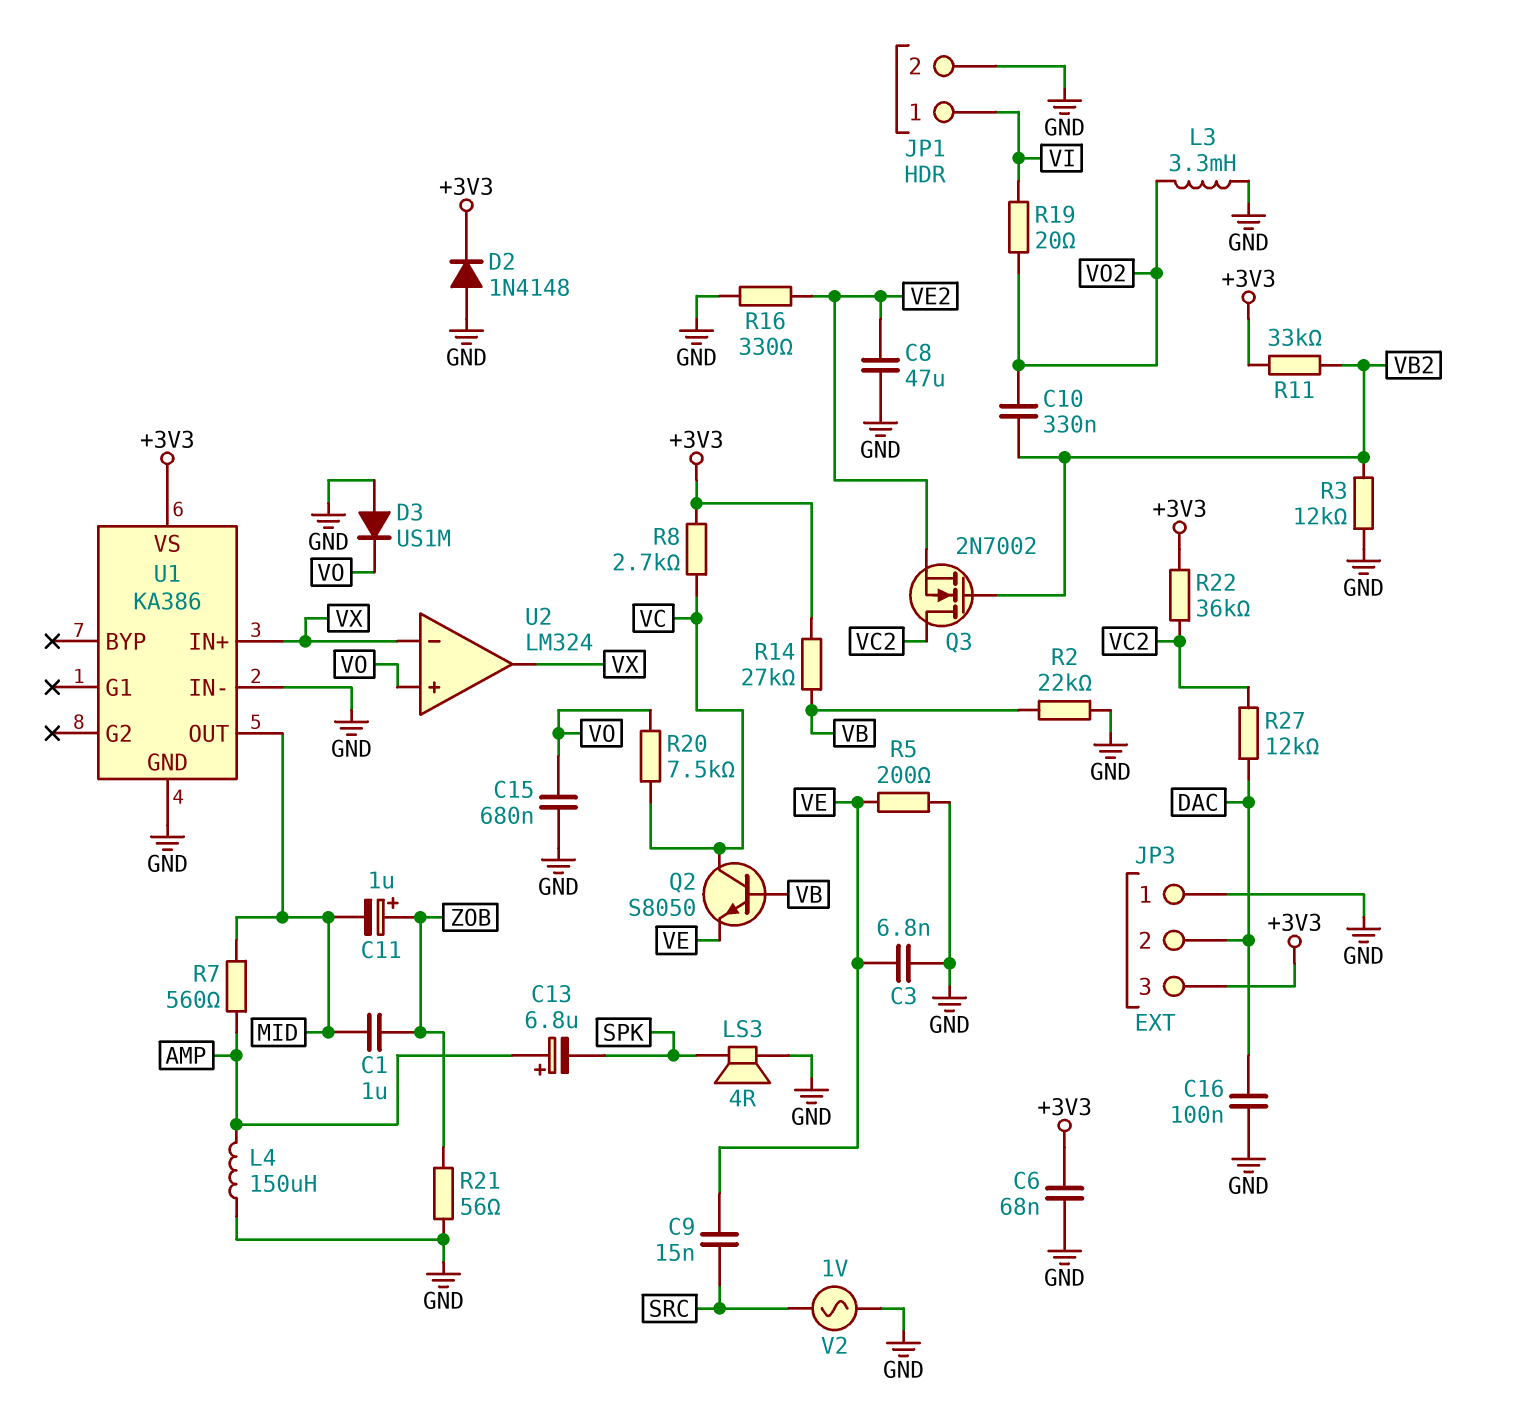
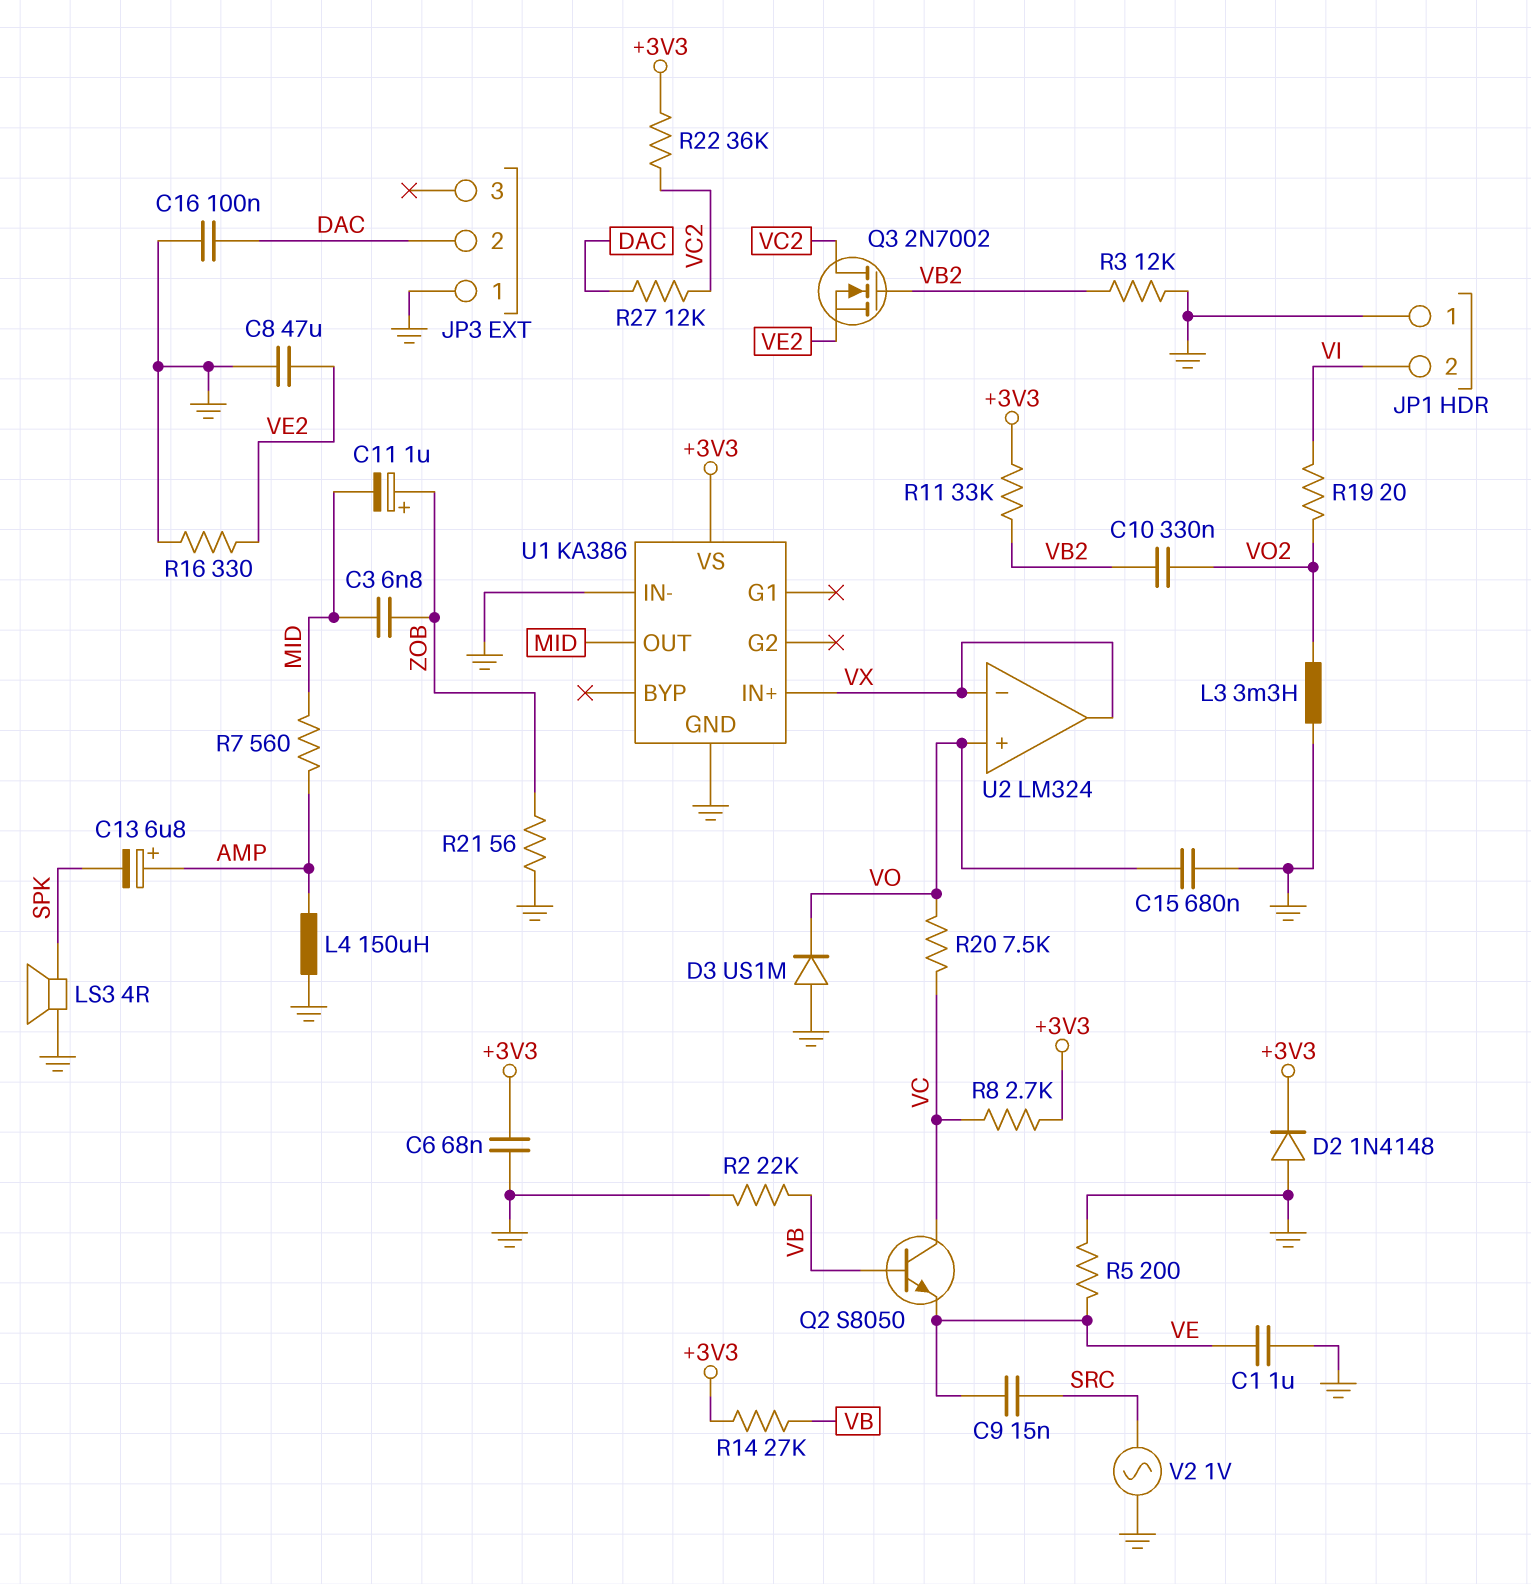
C1: 1uF (MID, ZOB) -> 1uF (GND, VE)
C3: 6.8nF (GND, VE) -> 6.8nF (MID, ZOB)
JP1 pin 1: VI -> GND
JP1 pin 2: GND -> VI
JP3 pin 3: +3V3 -> none

